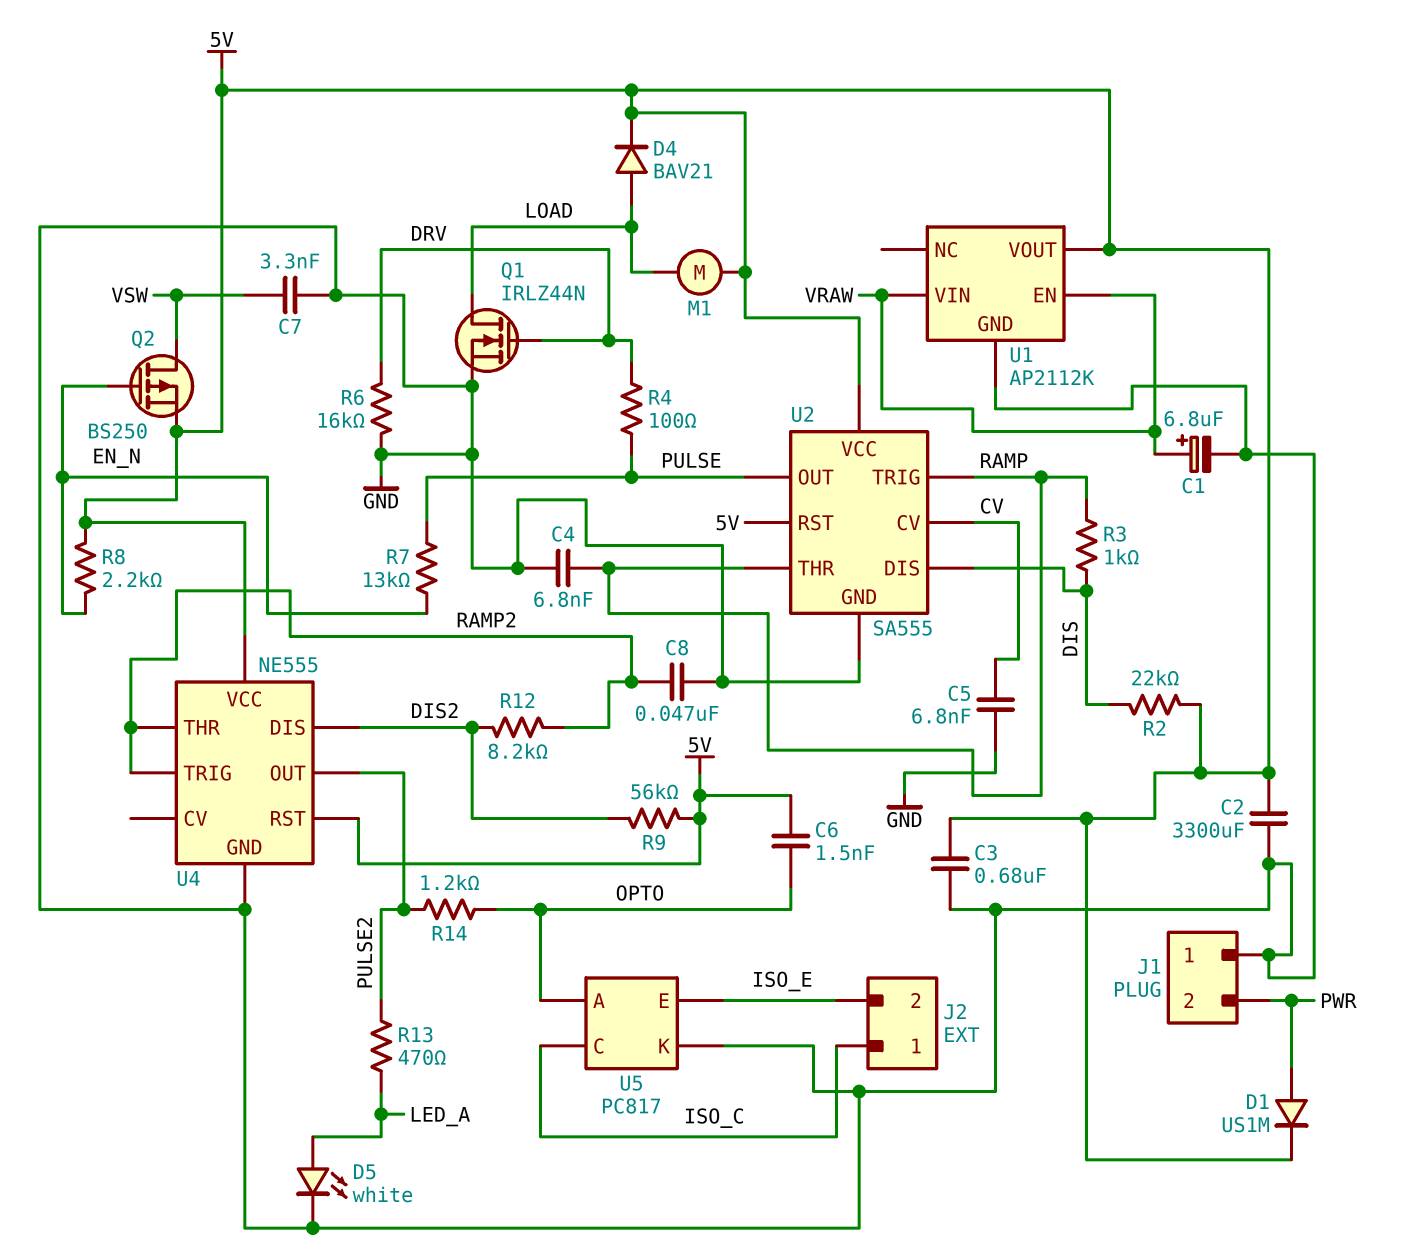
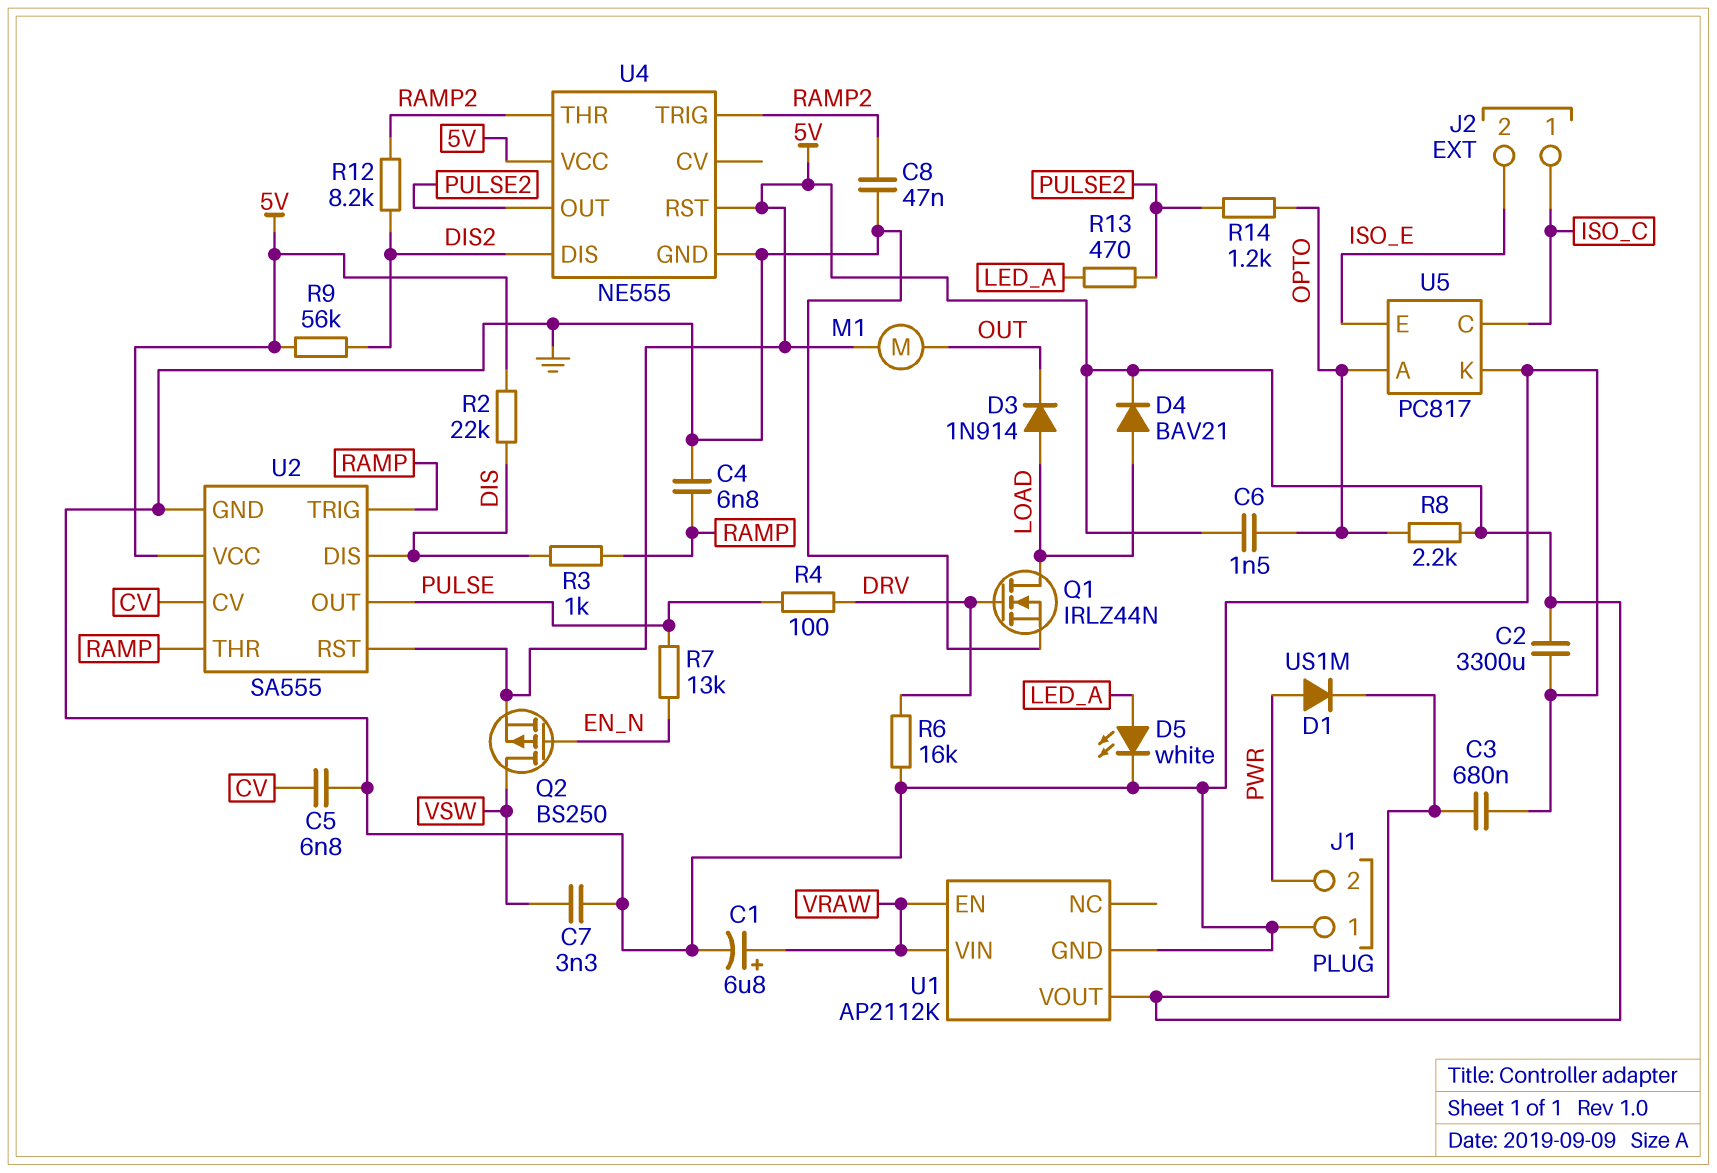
D3: none -> diode 1N914 (A LOAD, K OUT)
M1: motor (5V, LOAD) -> motor (5V, OUT)
R8: 2.2k (5V, EN_N) -> 2.2k (5V, OPTO)

